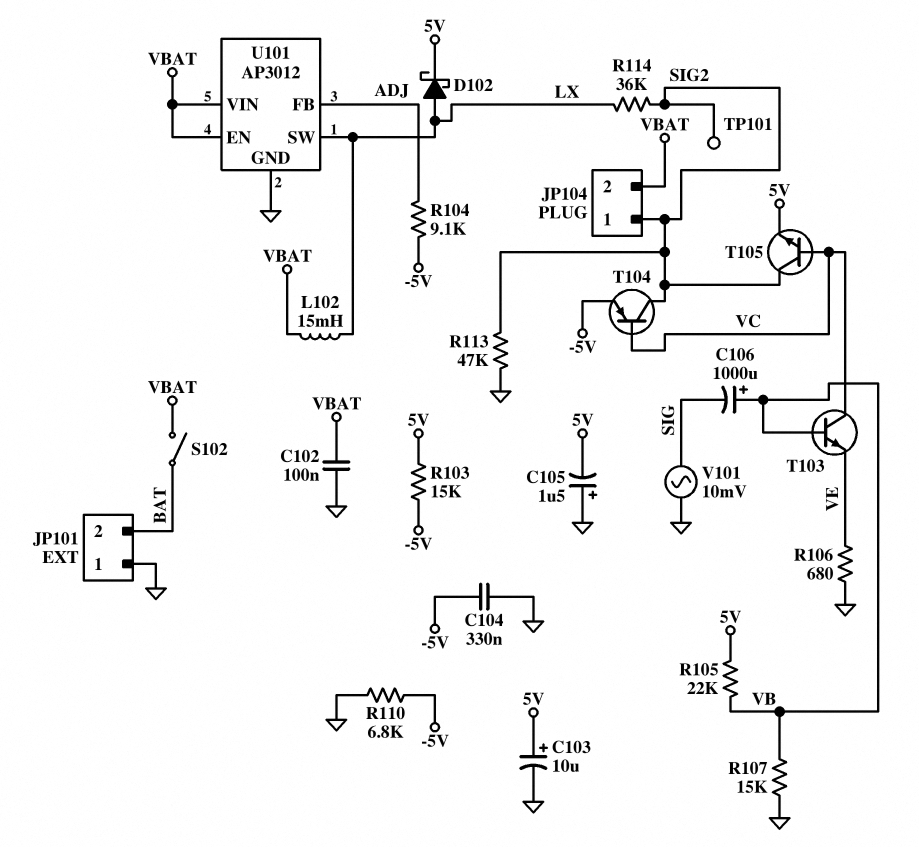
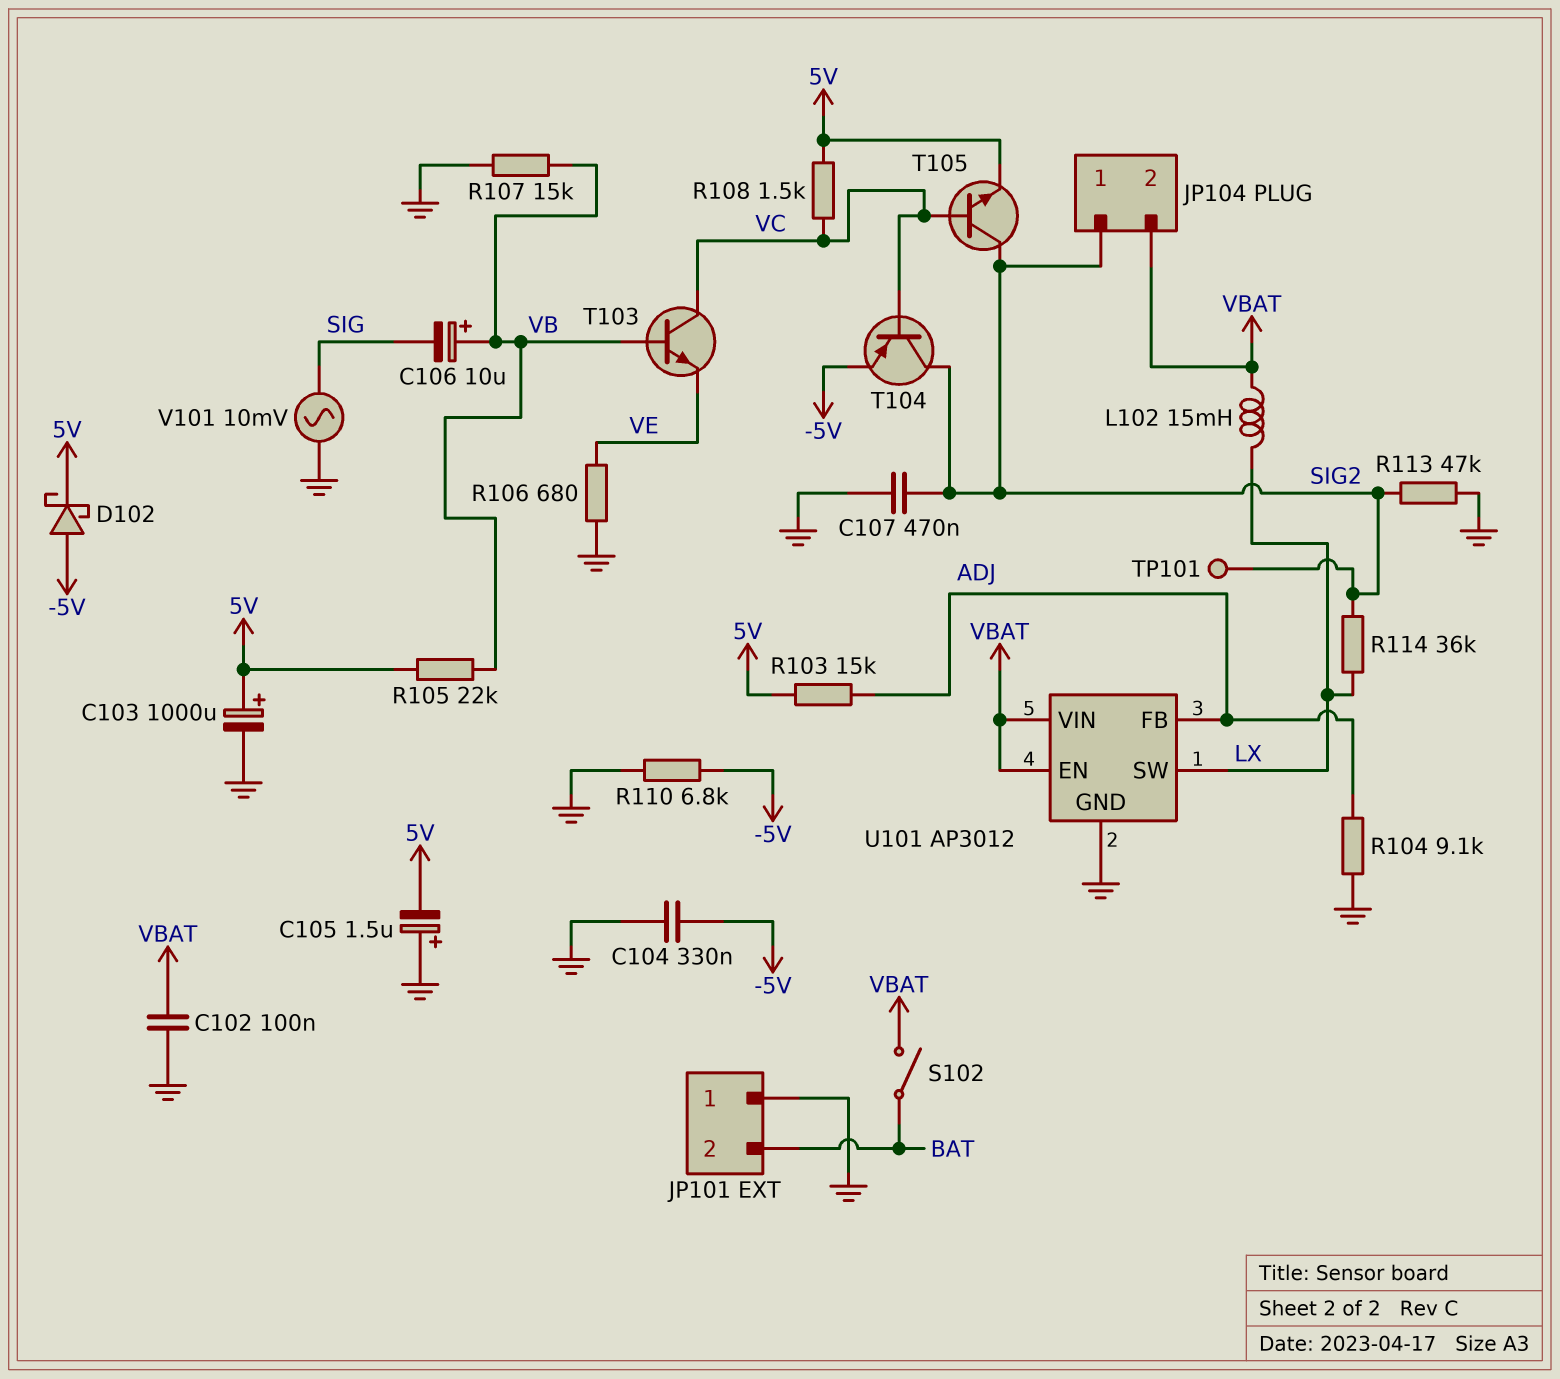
C103: 10uF (plus 5V, minus GND) -> 1000uF (plus 5V, minus GND)
C106: 1000uF (plus VB, minus SIG) -> 10uF (plus VB, minus SIG)
C107: none -> 470nF (GND, SIG2)
D102: schottky (A LX, K 5V) -> schottky (A -5V, K 5V)
R103: 15k (-5V, 5V) -> 15k (5V, ADJ)
R104: 9.1k (-5V, ADJ) -> 9.1k (ADJ, GND)
R108: none -> 1.5k (5V, VC)

